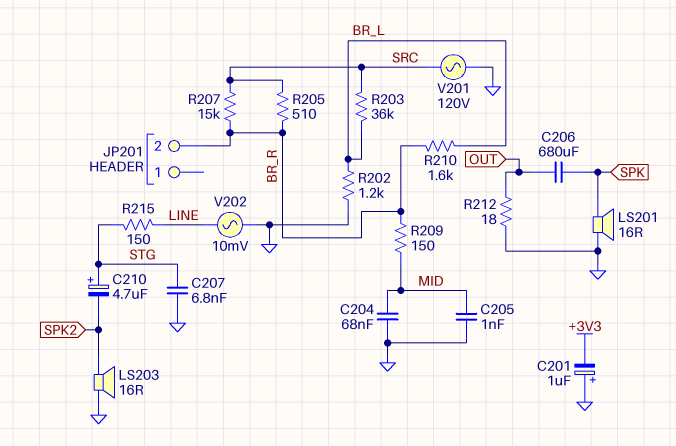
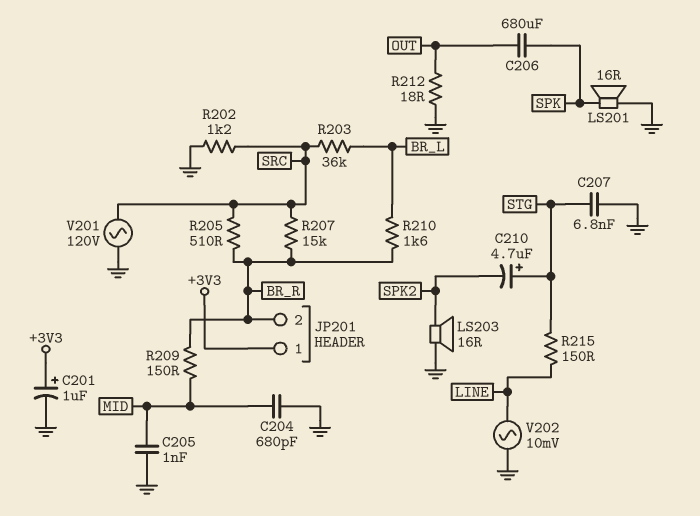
C201: 1uF (plus GND, minus +3V3) -> 1uF (plus +3V3, minus GND)
C204: 68nF (GND, MID) -> 680pF (GND, MID)
JP201 pin 1: none -> +3V3
R202: 1.2k (BR_L, GND) -> 1.2k (GND, SRC)

